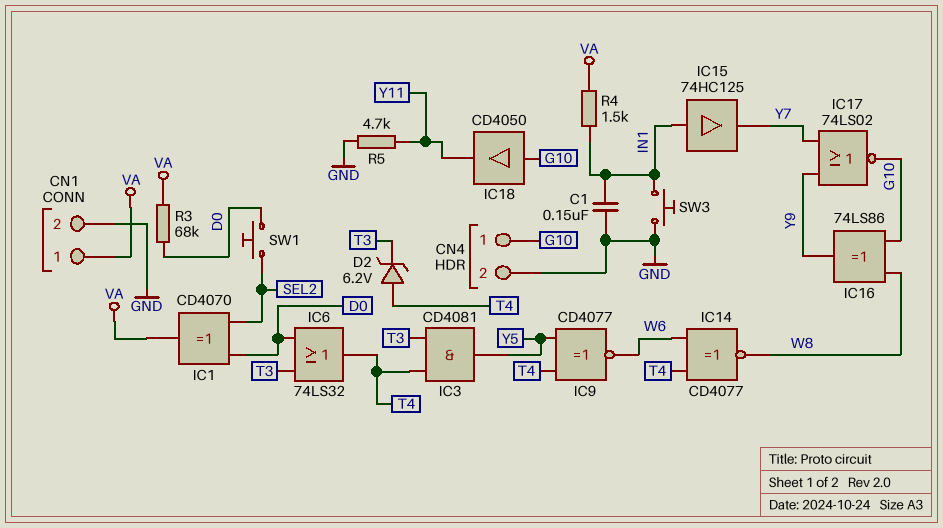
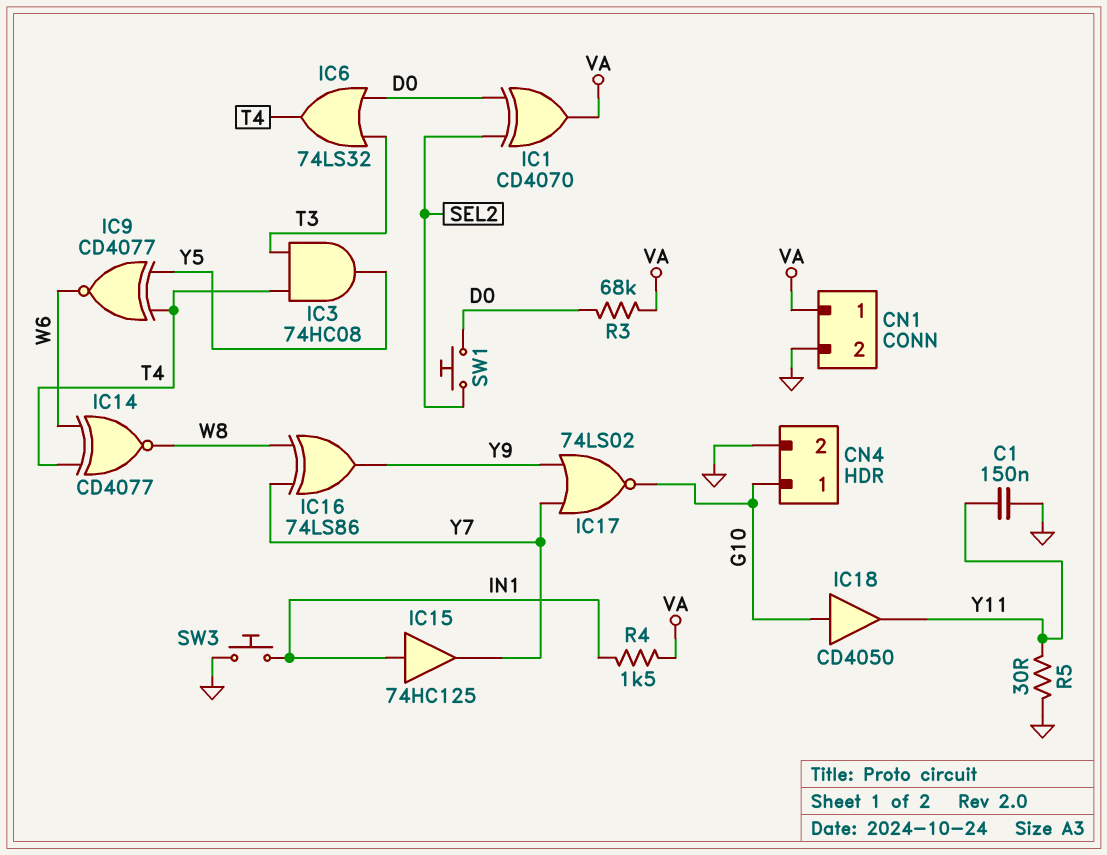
C1: 150nF (GND, IN1) -> 150nF (GND, Y11)
D2: zener 6.2V (A T4, K T3) -> none
IC3: AND CD4081 (in T3, in T4, out Y5) -> AND 74HC08 (in T3, in T4, out Y5)
IC16: XOR 74LS86 (in G10, in W8, out Y9) -> XOR 74LS86 (in W8, in Y7, out Y9)
R5: 4.7k (GND, Y11) -> 30 (GND, Y11)

